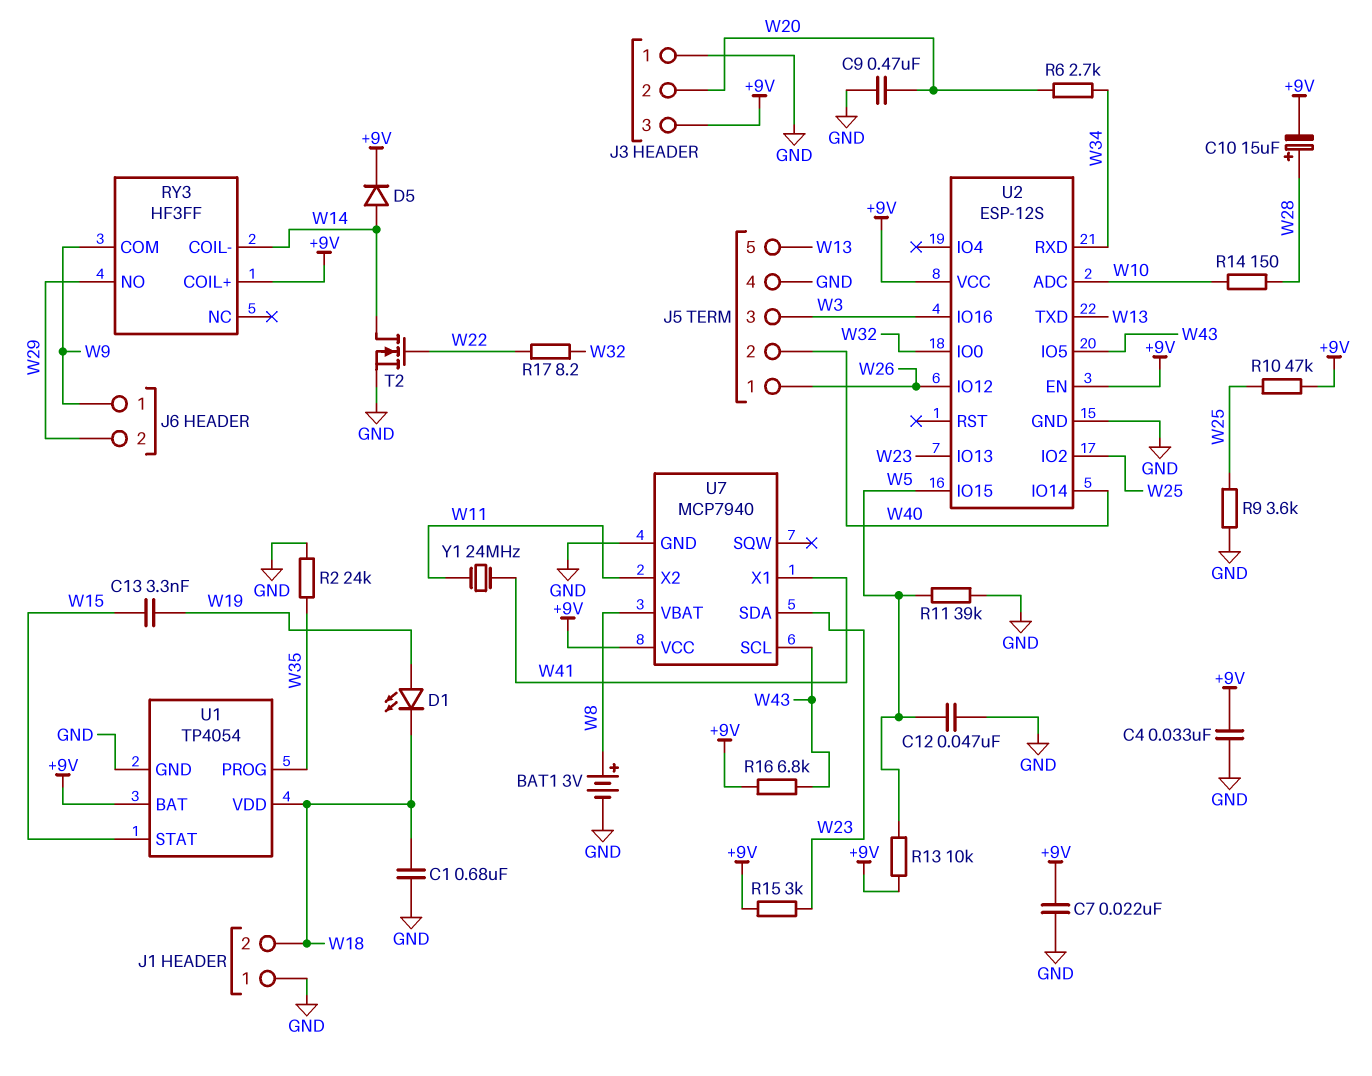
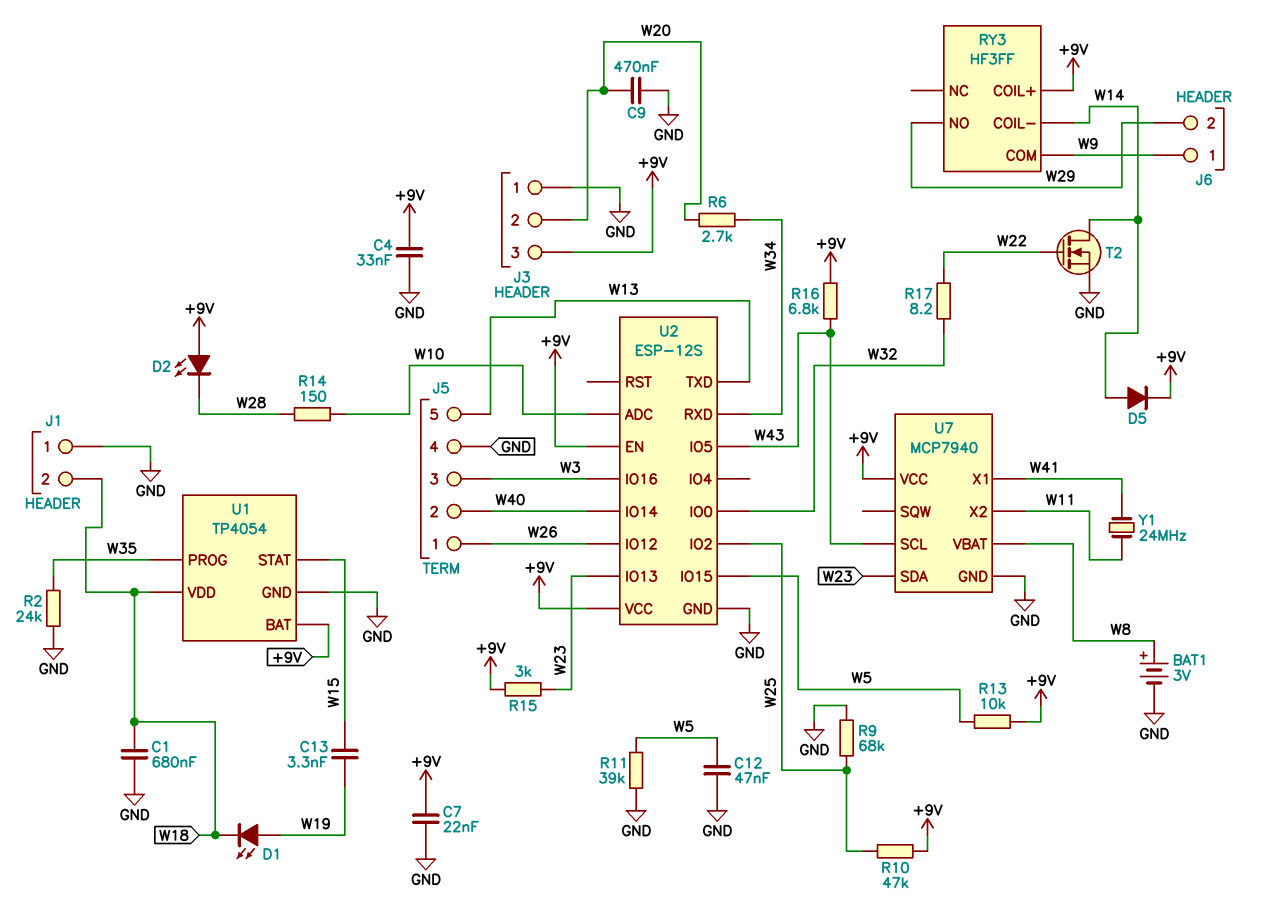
C10: 15uF (plus W28, minus +9V) -> none
D2: none -> LED (A +9V, K W28)
R9: 3.6k (GND, W25) -> 68k (GND, W25)

